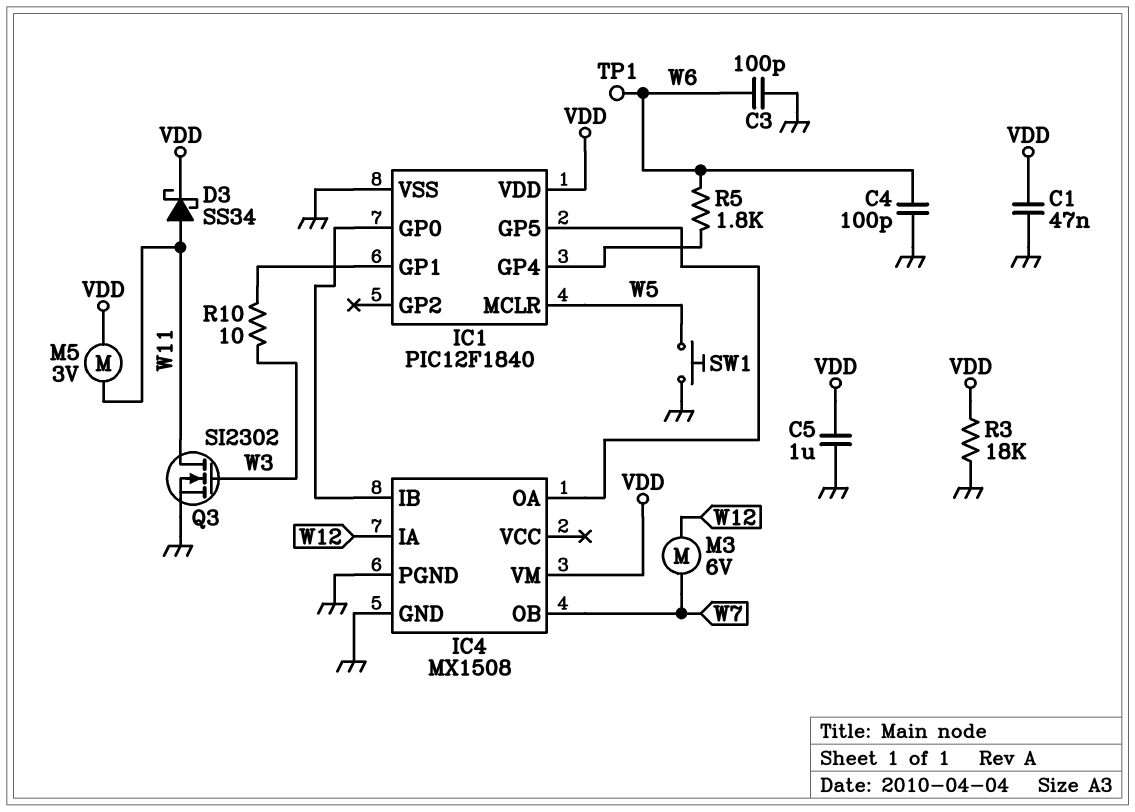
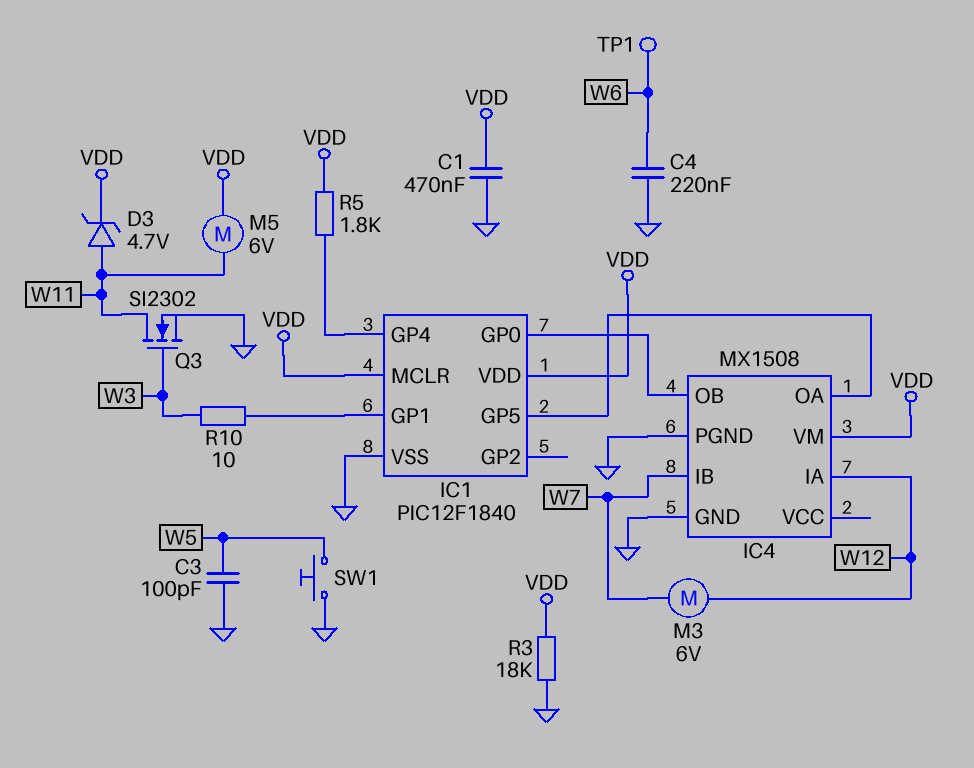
C1: 47nF (GND, VDD) -> 470nF (GND, VDD)
C3: 100pF (GND, W6) -> 100pF (GND, W5)
C4: 100pF (GND, W6) -> 220nF (GND, W6)
C5: 1uF (GND, VDD) -> none
D3: schottky SS34 (A W11, K VDD) -> zener 4.7V (A W11, K VDD)
IC1 pin MCLR: W5 -> VDD
IC4 pin IB: IC1/GP0 -> W7
IC4 pin OB: W7 -> IC1/GP0
M5: motor 3V (VDD, W11) -> motor 6V (VDD, W11)
R5: 1.8k (IC1/GP4, W6) -> 1.8k (IC1/GP4, VDD)

